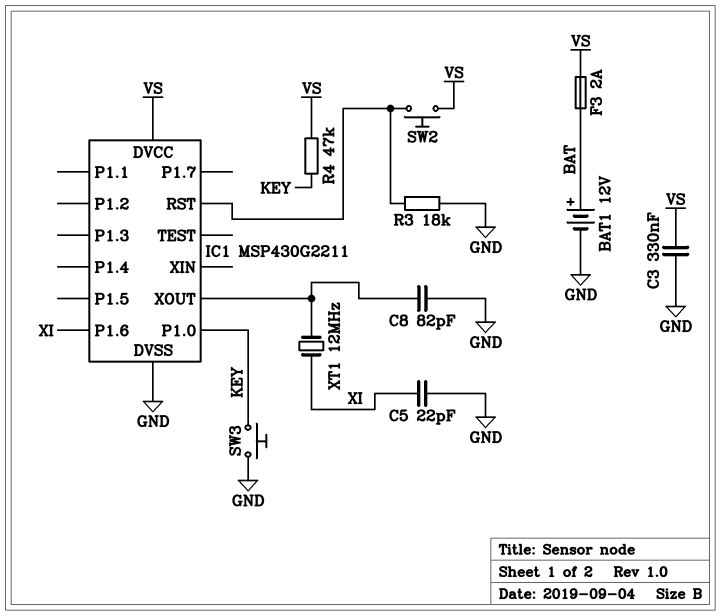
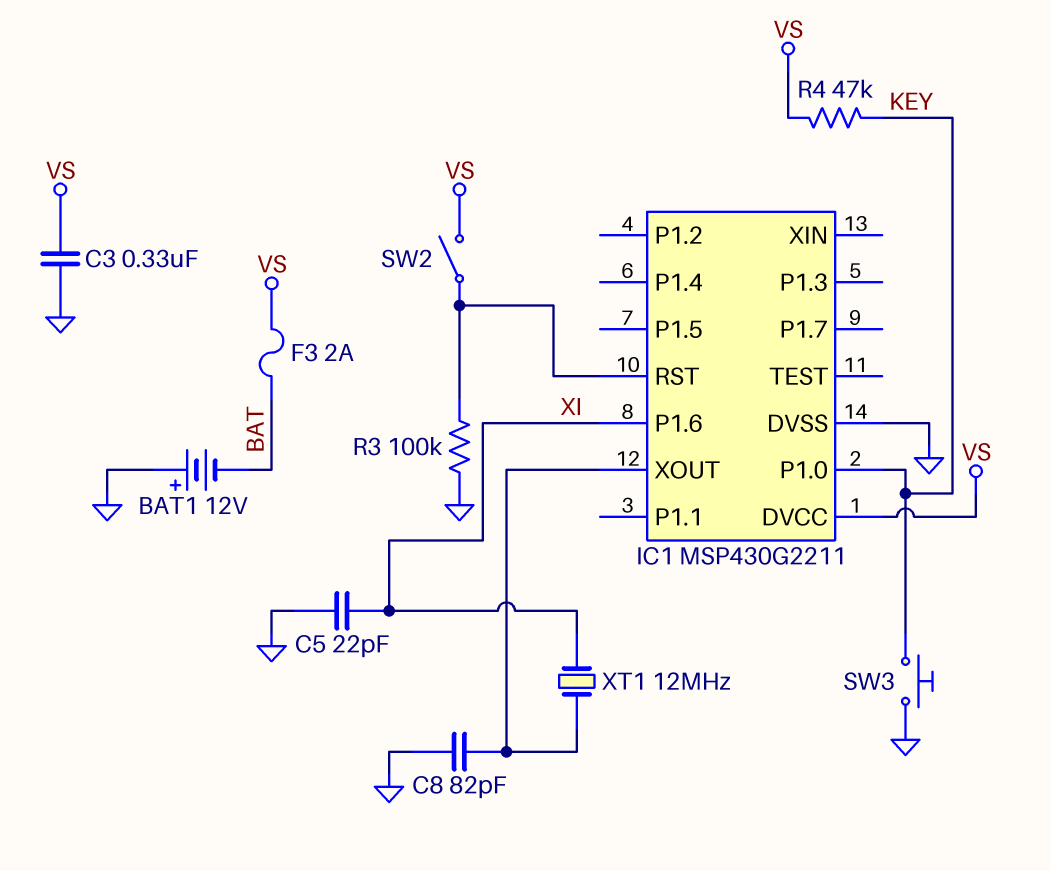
BAT1: 12V (plus BAT, minus GND) -> 12V (plus GND, minus BAT)
R3: 18k (GND, IC1/RST) -> 100k (GND, IC1/RST)
SW2: button (IC1/RST, VS) -> switch (IC1/RST, VS)

